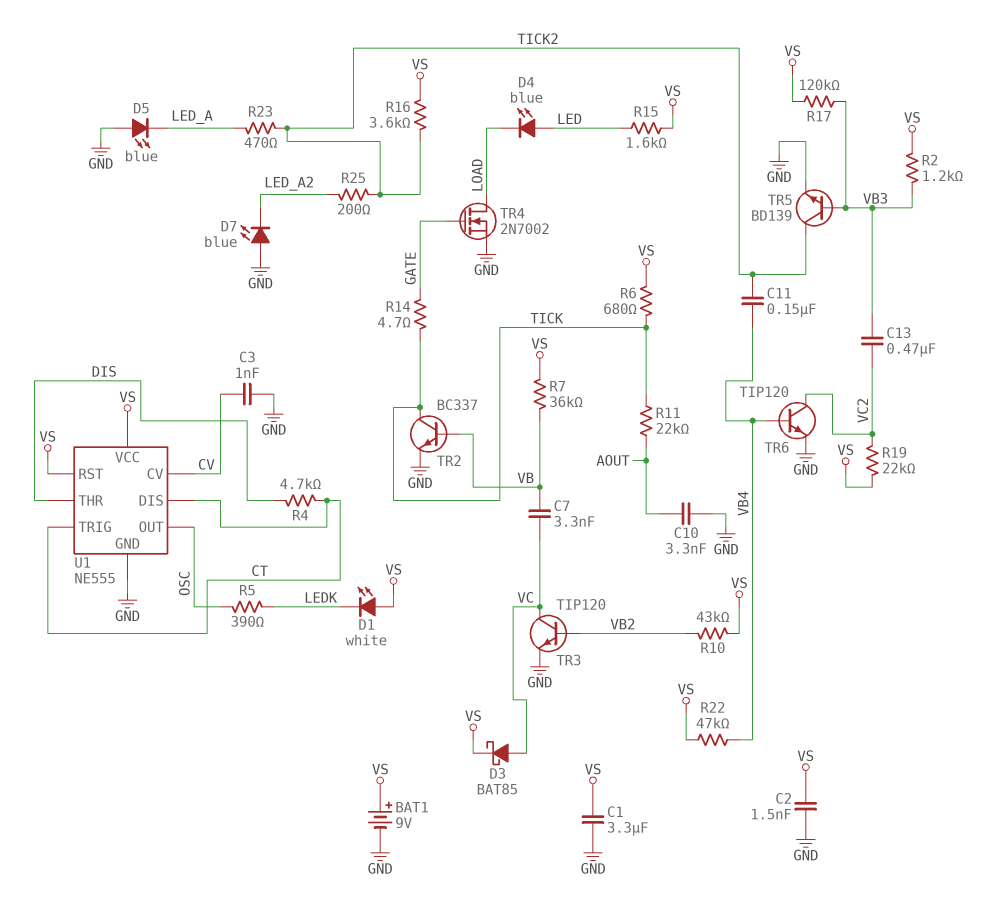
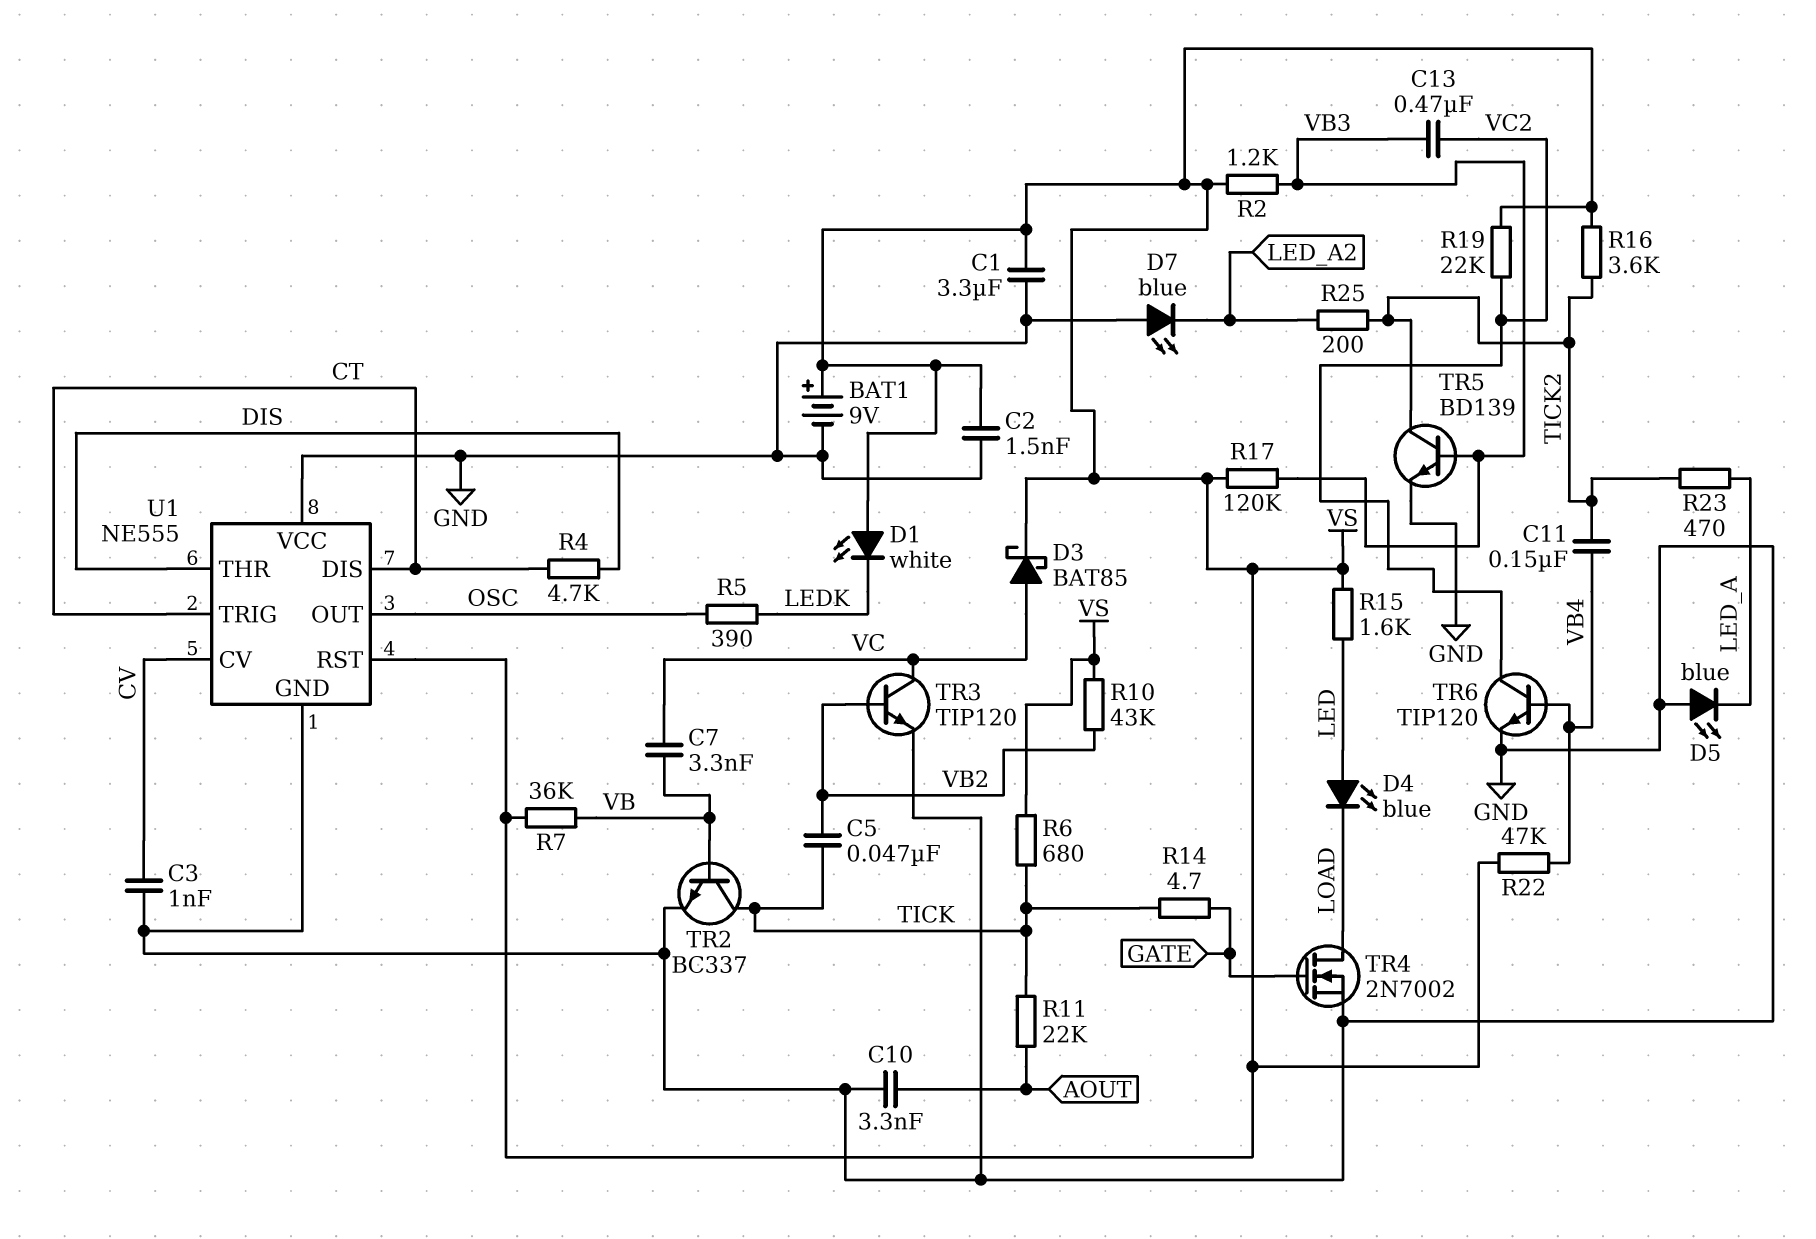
C5: none -> 47nF (TICK, VB2)
U1 pin VCC: VS -> GND

